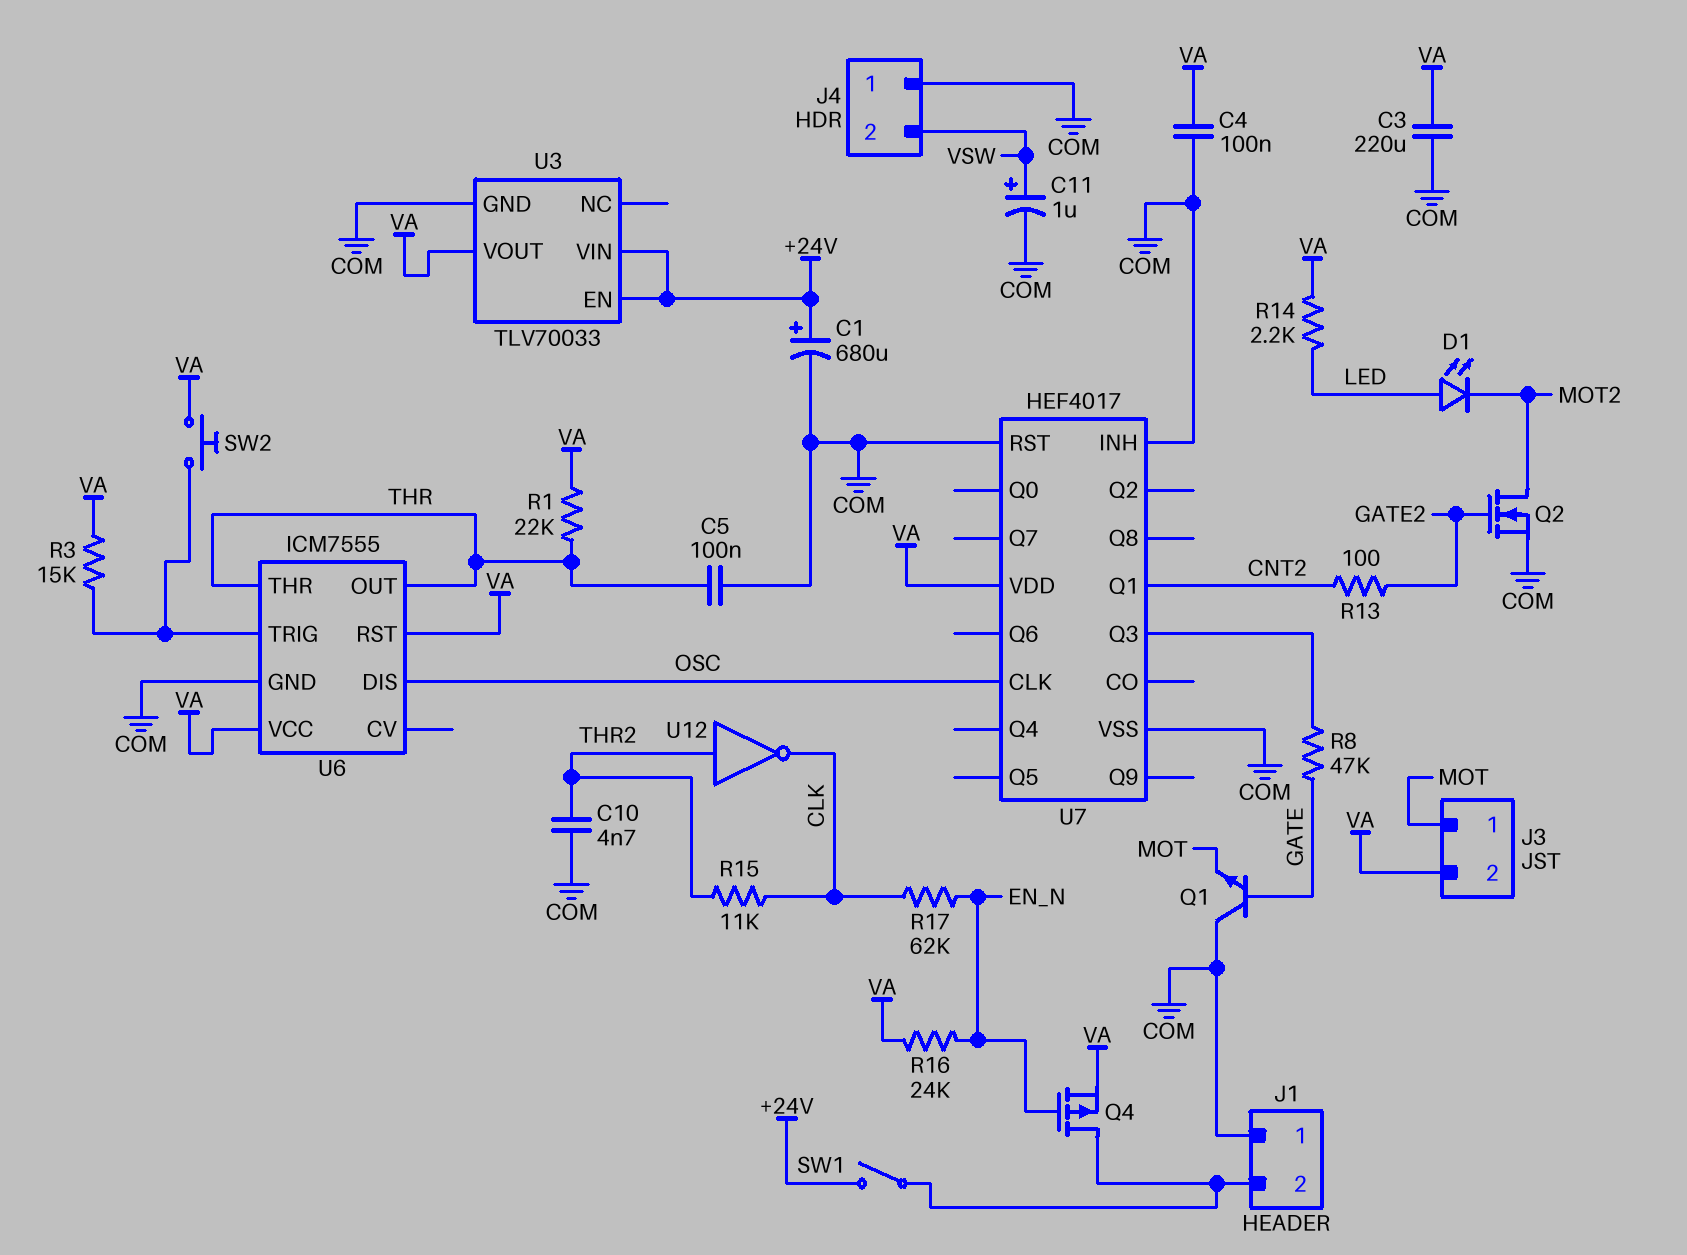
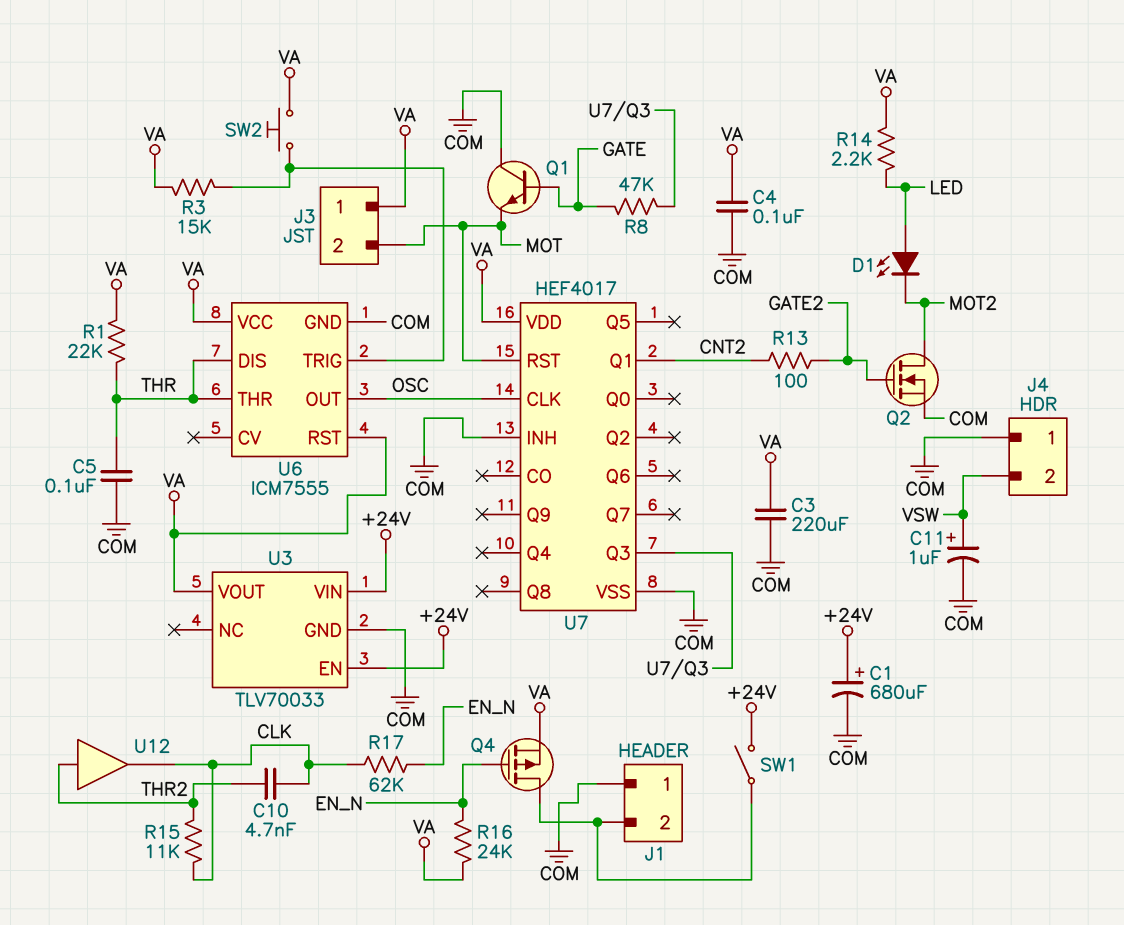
C10: 4.7nF (COM, THR2) -> 4.7nF (CLK, THR2)
J3 pin 1: MOT -> VA
J3 pin 2: VA -> MOT
U6 pin DIS: OSC -> THR
U6 pin OUT: THR -> OSC
U7 pin RST: COM -> MOT
U12: NOT (in THR2, out CLK) -> buffer (in THR2, out CLK)

